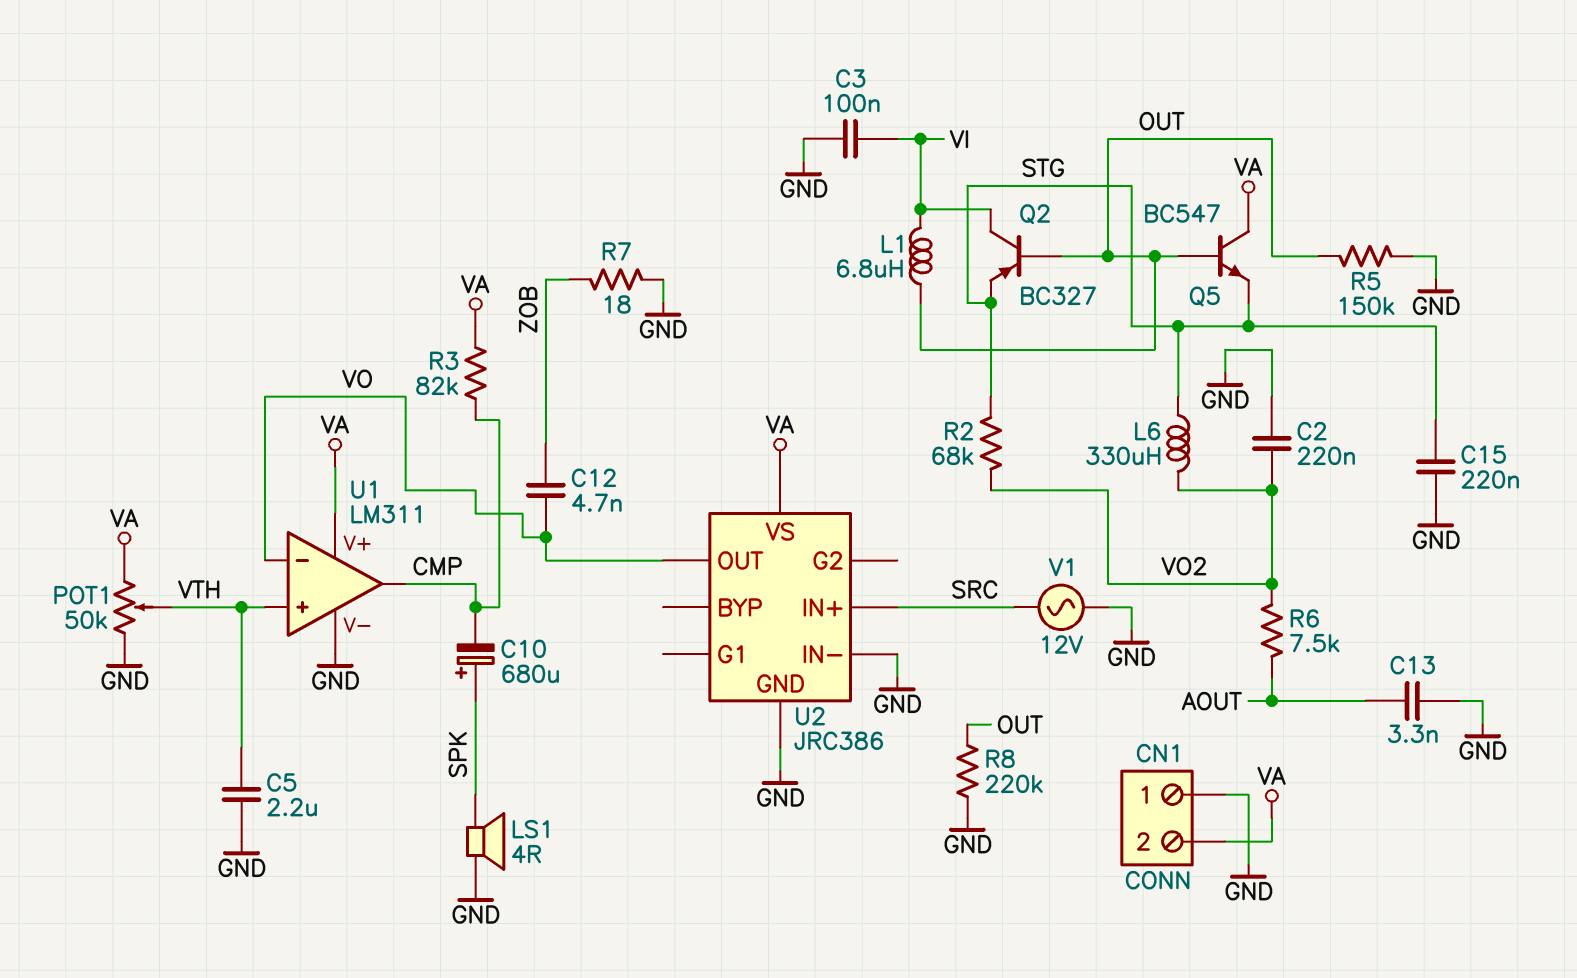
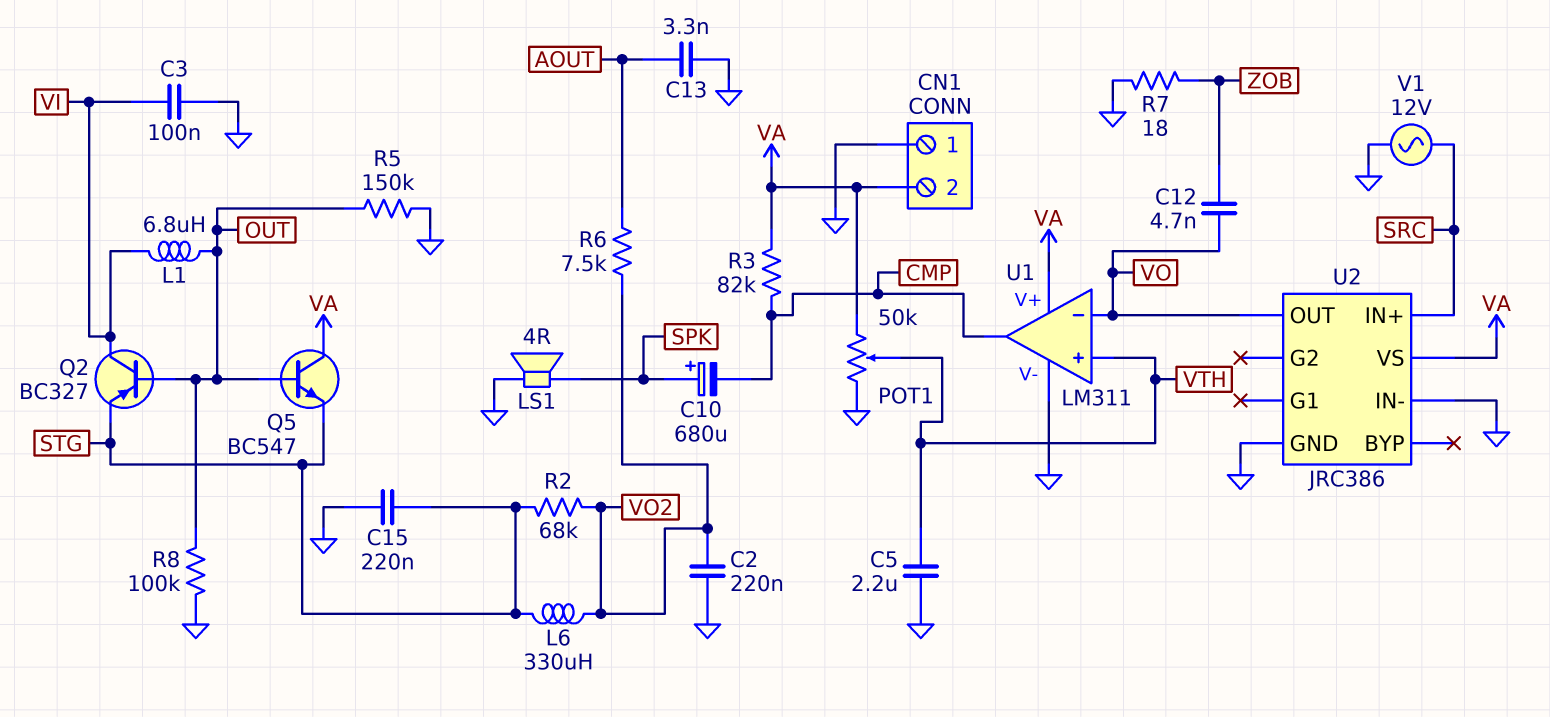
R8: 220k (GND, OUT) -> 100k (GND, OUT)

